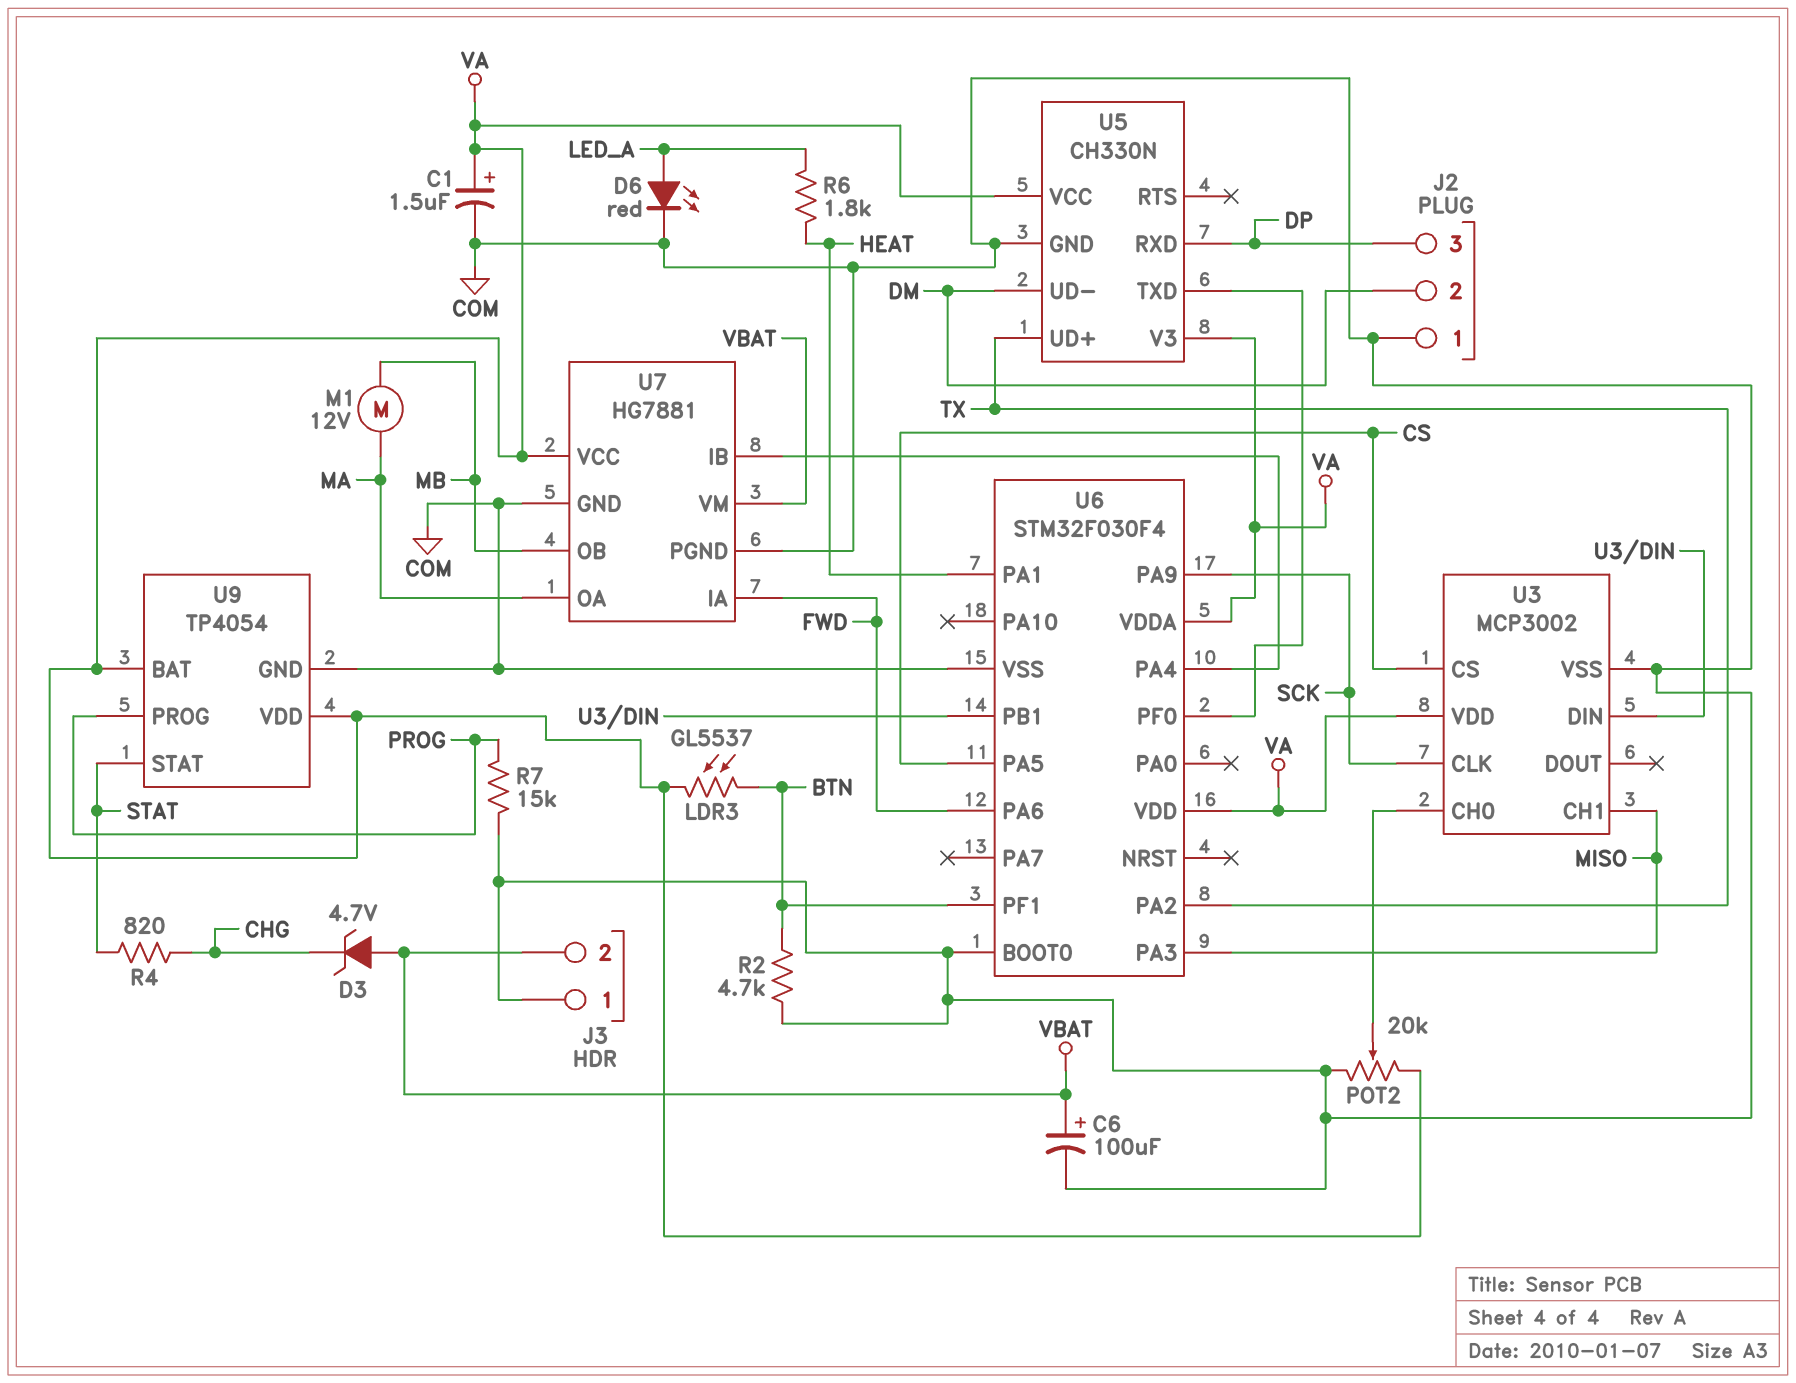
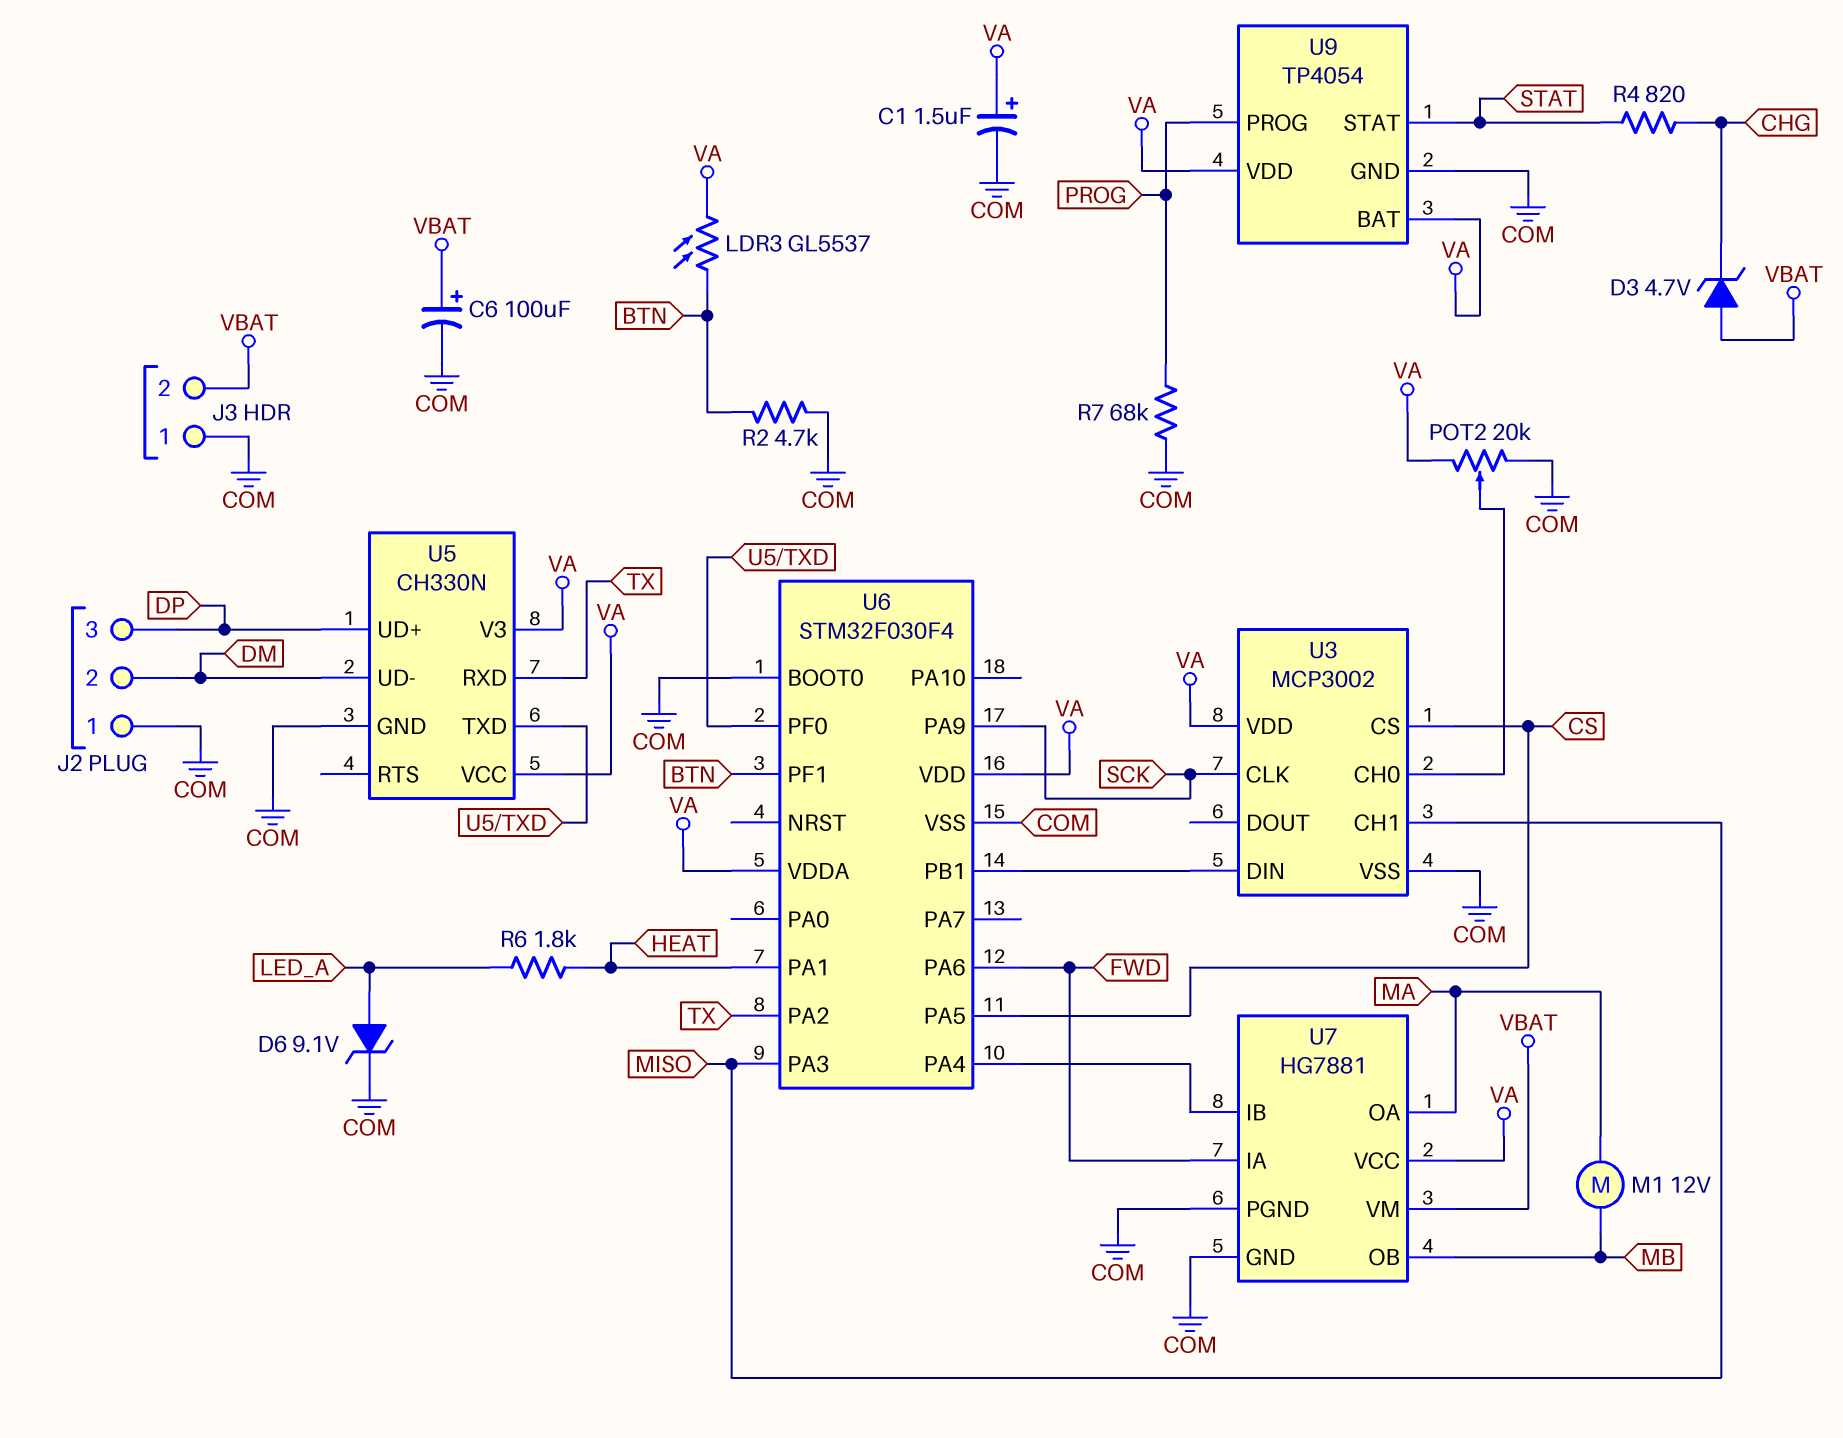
D6: LED red (A LED_A, K COM) -> zener 9.1V (A LED_A, K COM)
R7: 15k (COM, PROG) -> 68k (COM, PROG)
U5 pin RXD: DP -> TX
U5 pin UD+: TX -> DP

